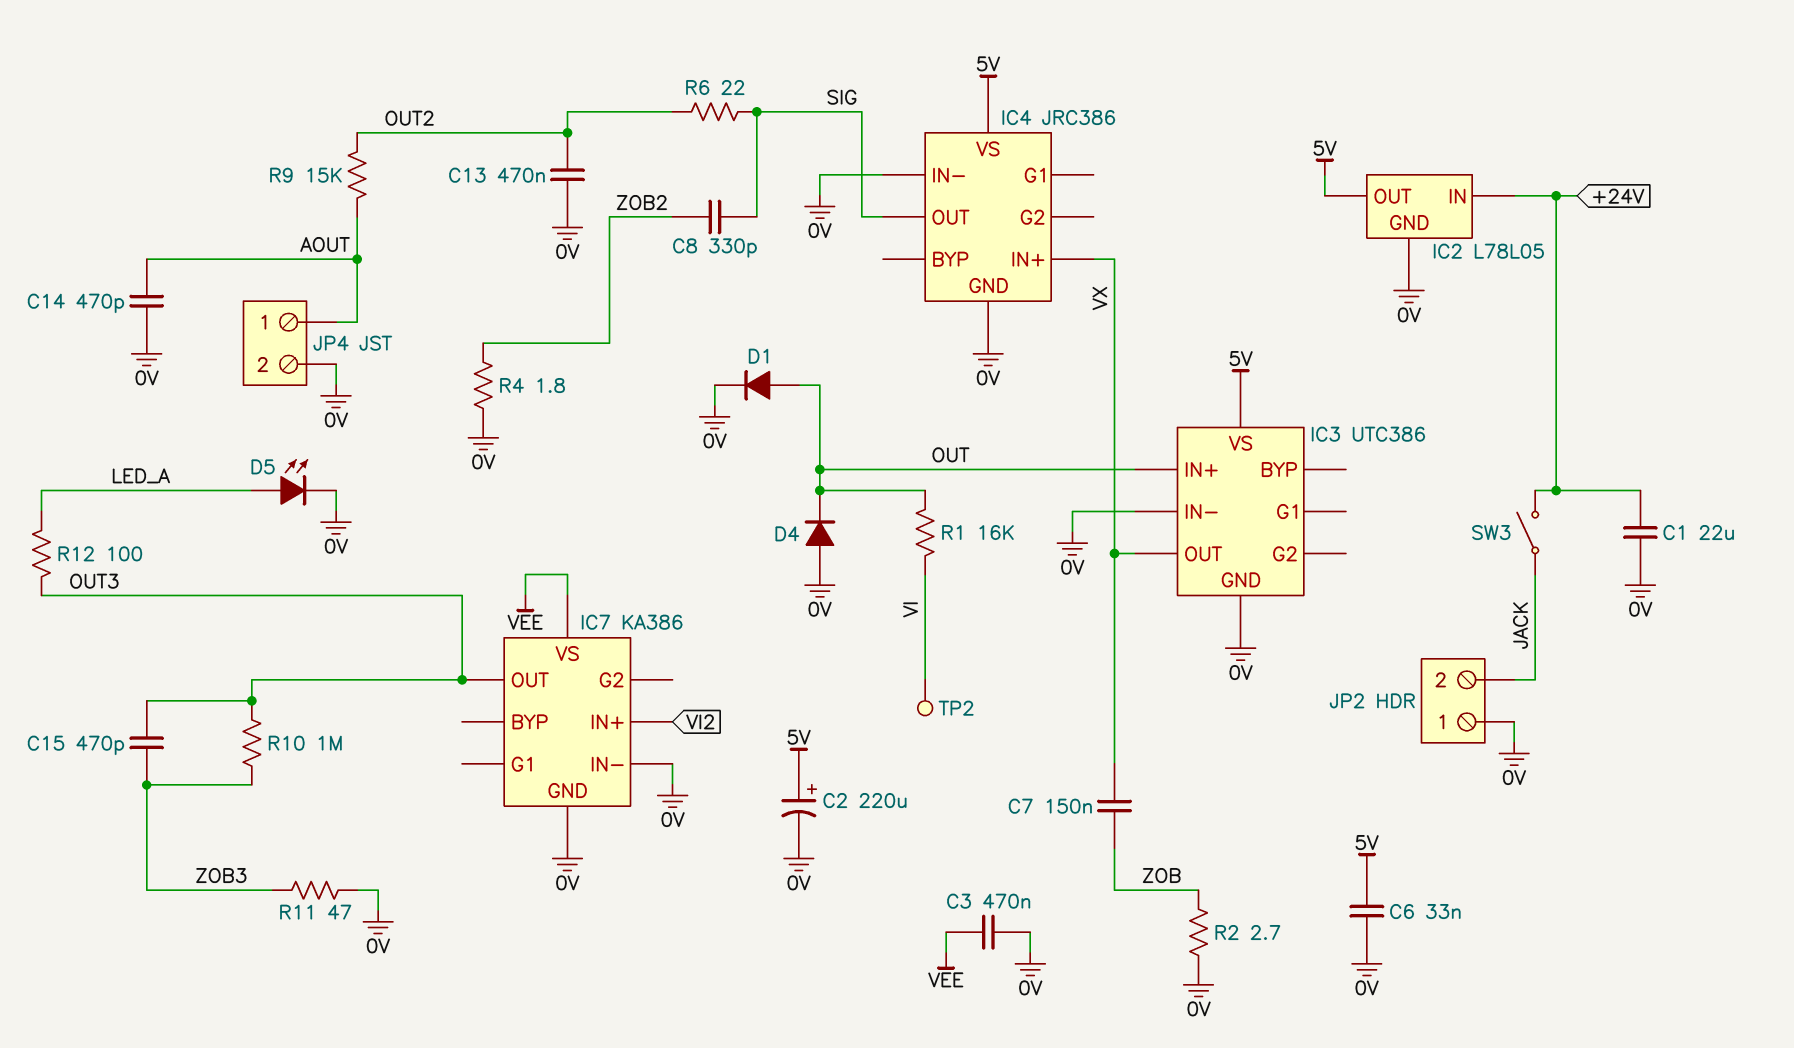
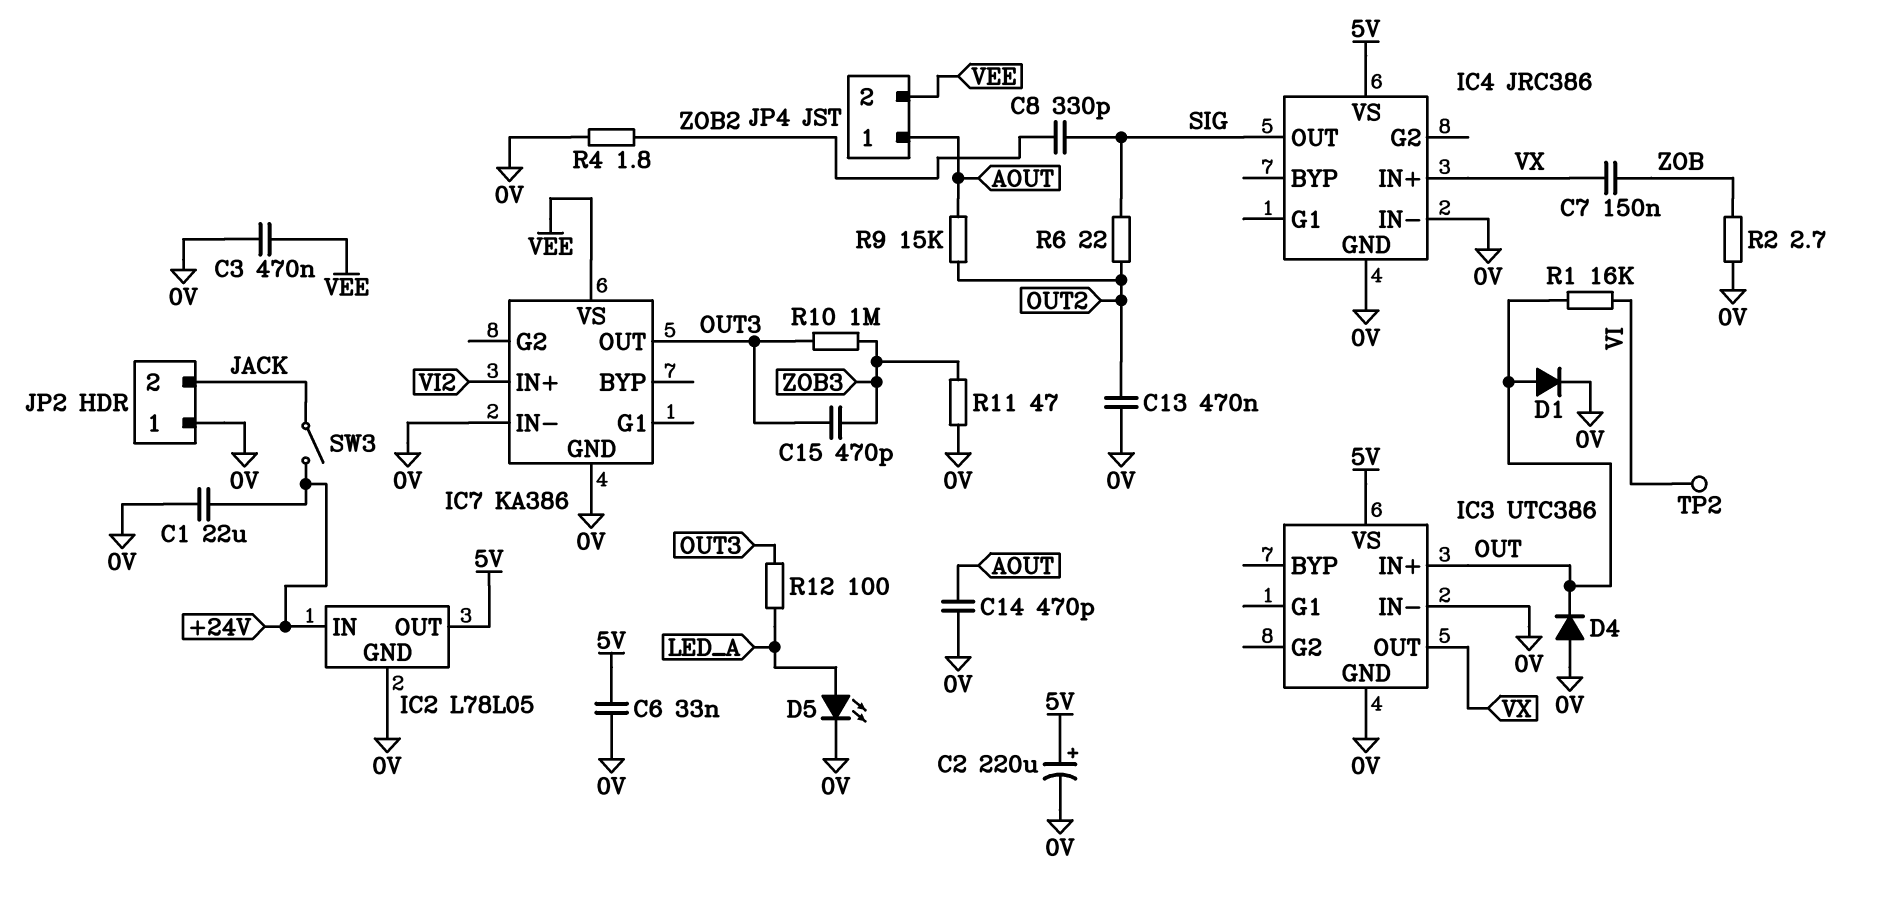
JP4 pin 2: 0V -> VEE

